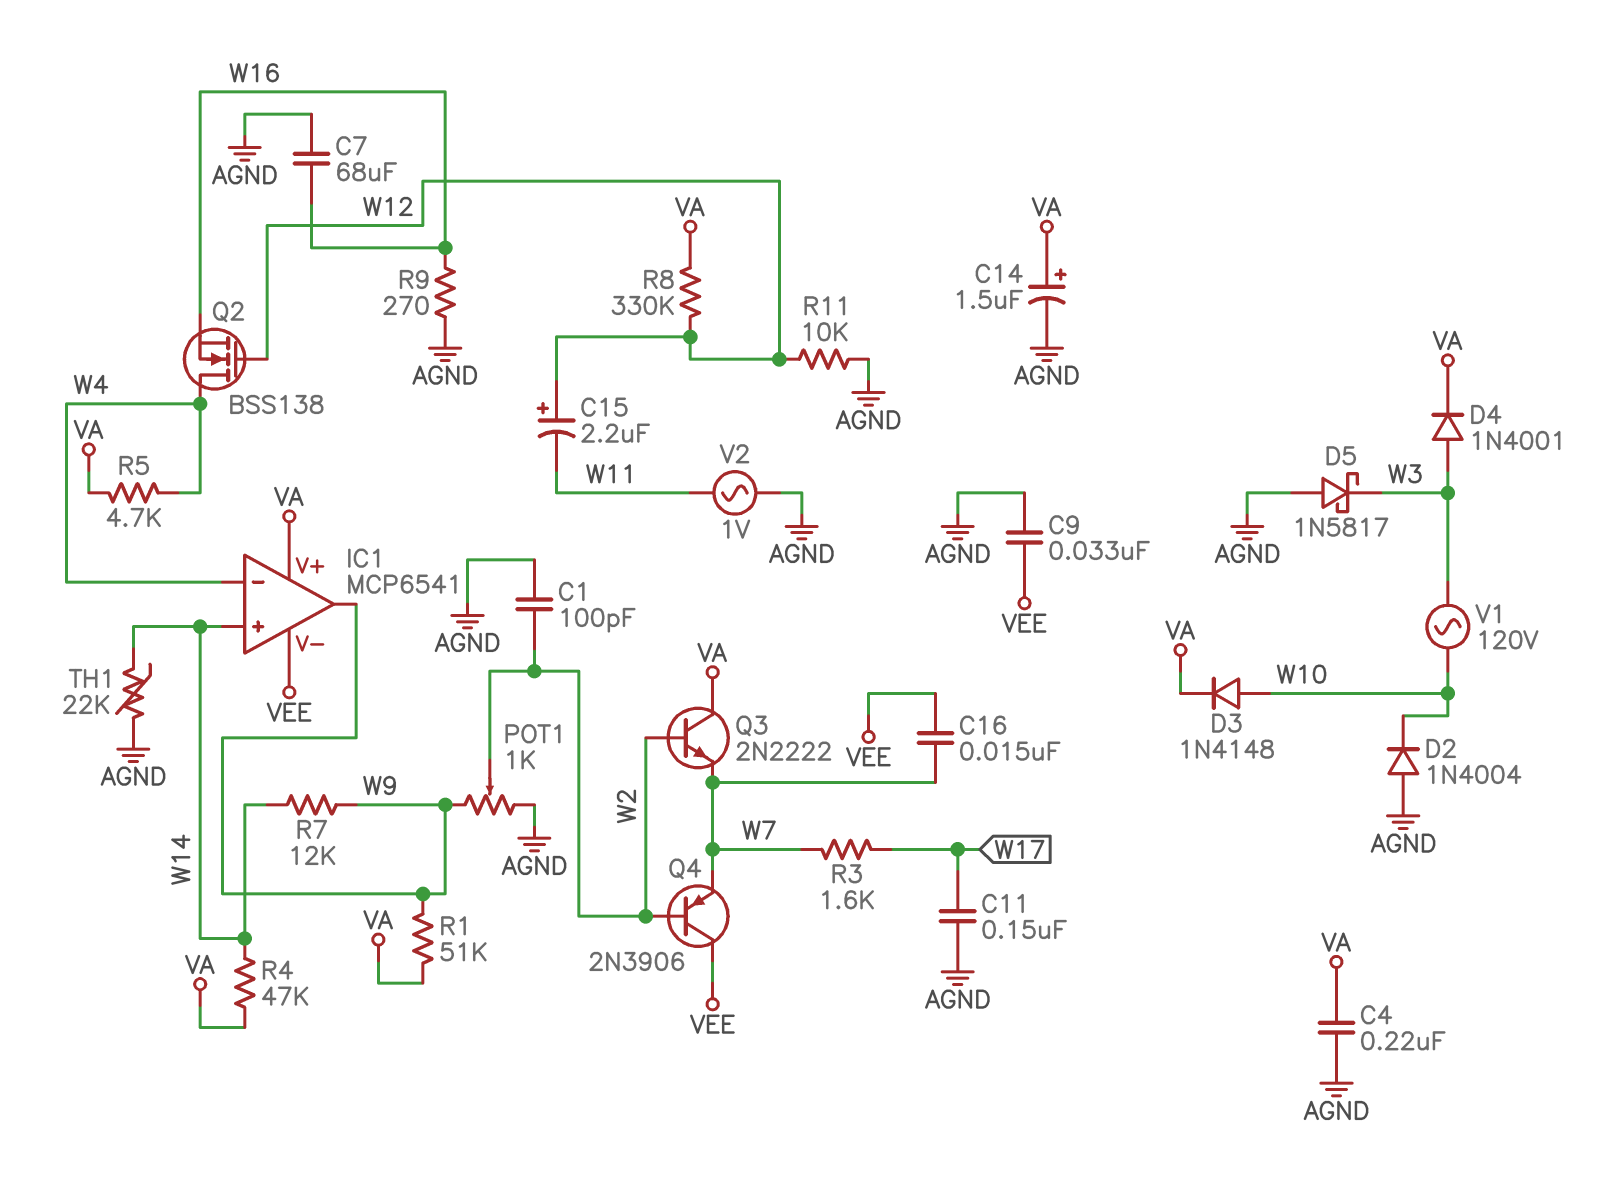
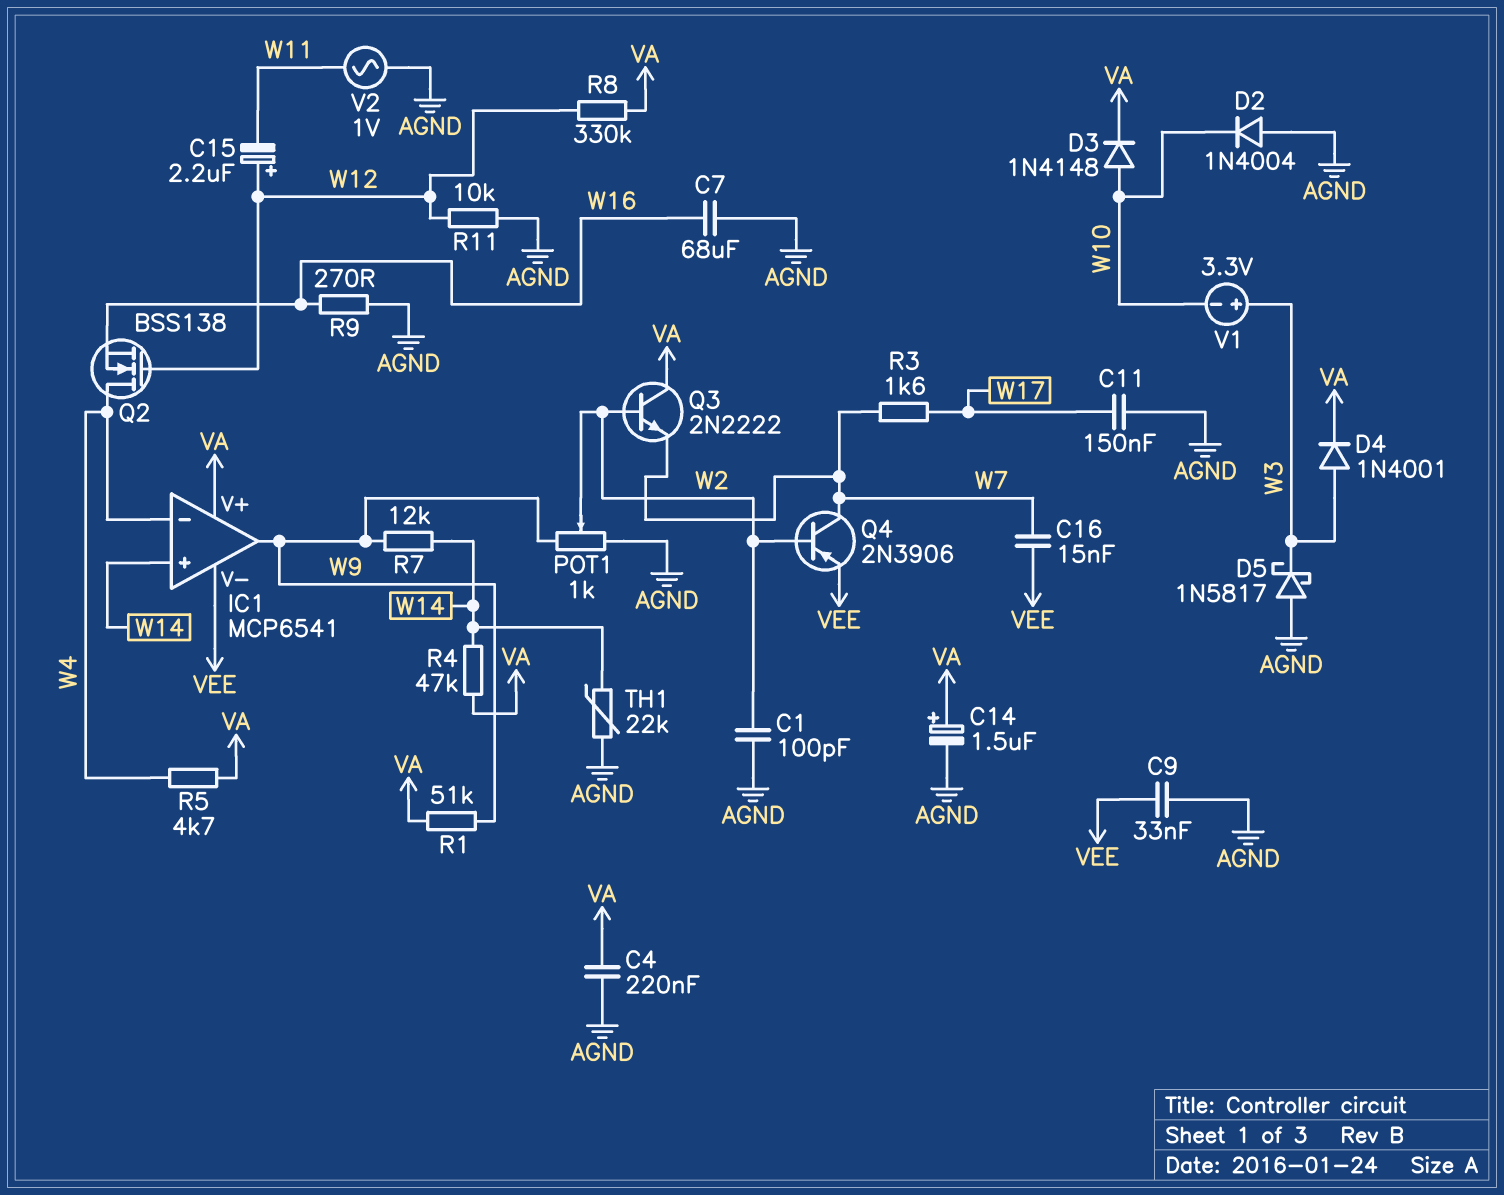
Q4: PNP 2N3906 (B W2, C VEE, E W7) -> PNP 2N3906 (B W2, C W7, E VEE)
V1: AC 120V (W3, W10) -> 3.3V (plus W3, minus W10)

